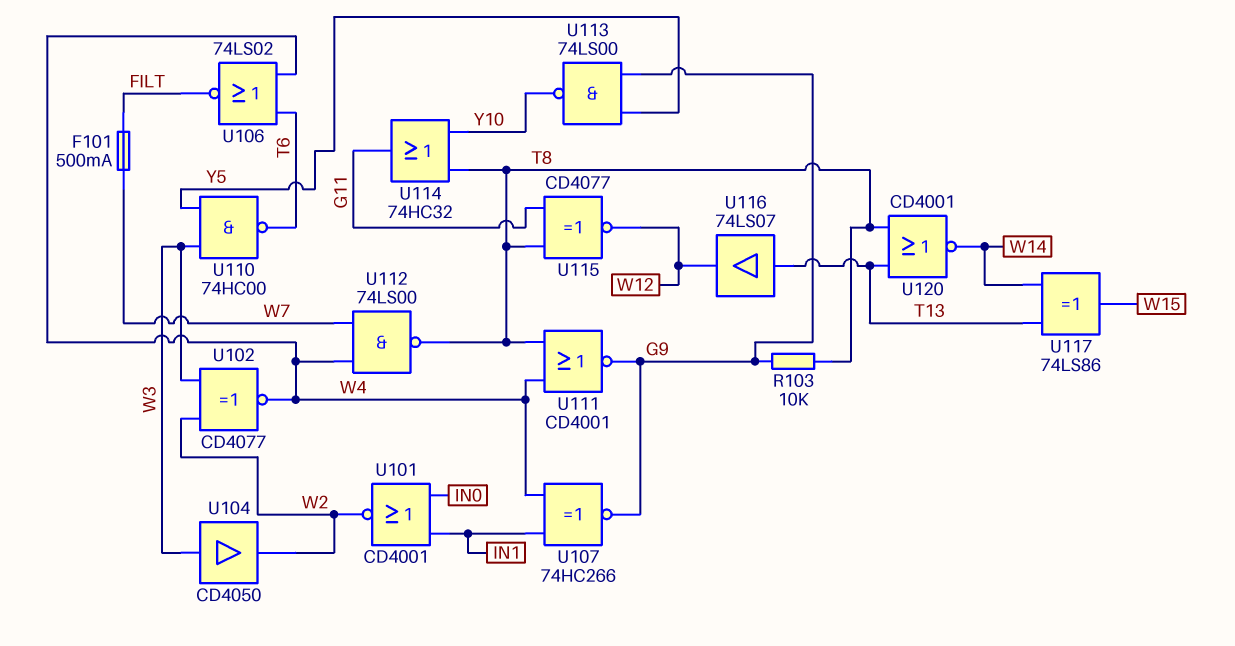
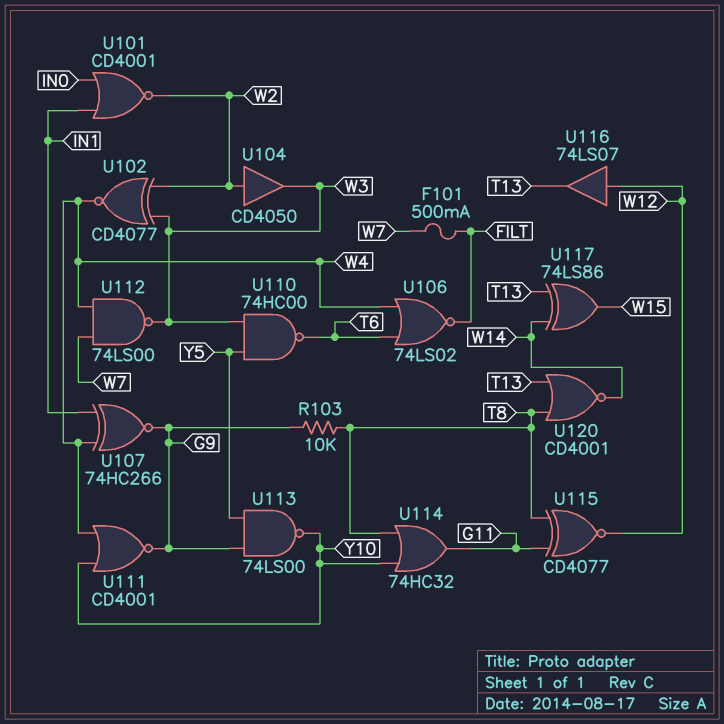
U104: buffer CD4050 (in W3, out W2) -> buffer CD4050 (in W2, out W3)
U111: NOR CD4001 (in T8, in W4, out G9) -> NOR CD4001 (in W4, in Y10, out G9)
U112: NAND 74LS00 (in W4, in W7, out T8) -> NAND 74LS00 (in W4, in W7, out W3)
U116: buffer 74LS07 (in T13, out W12) -> buffer 74LS07 (in W12, out T13)

